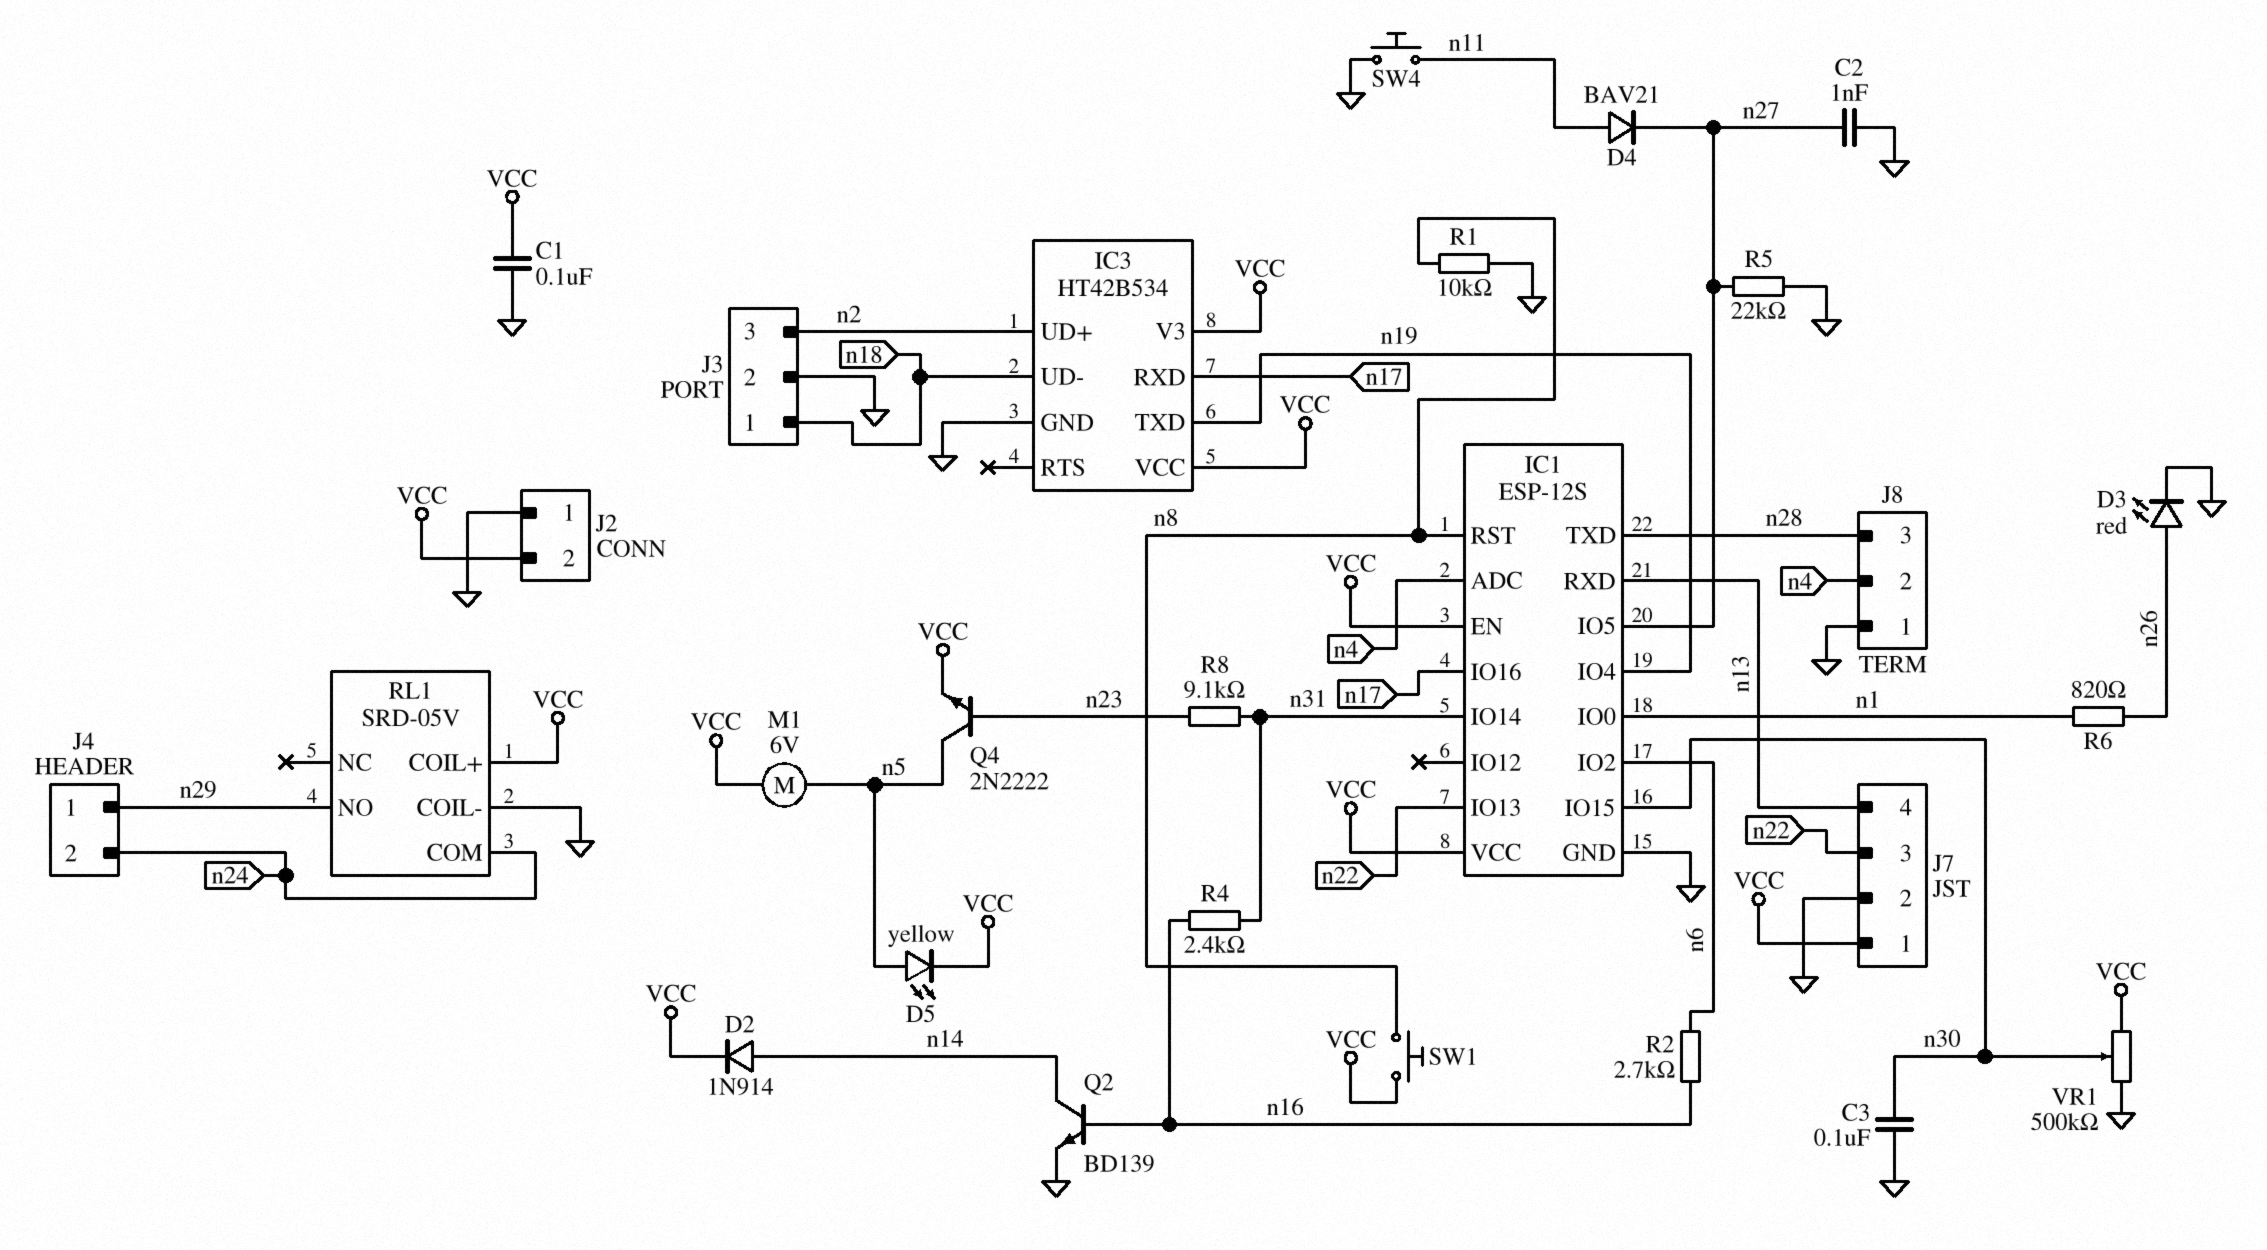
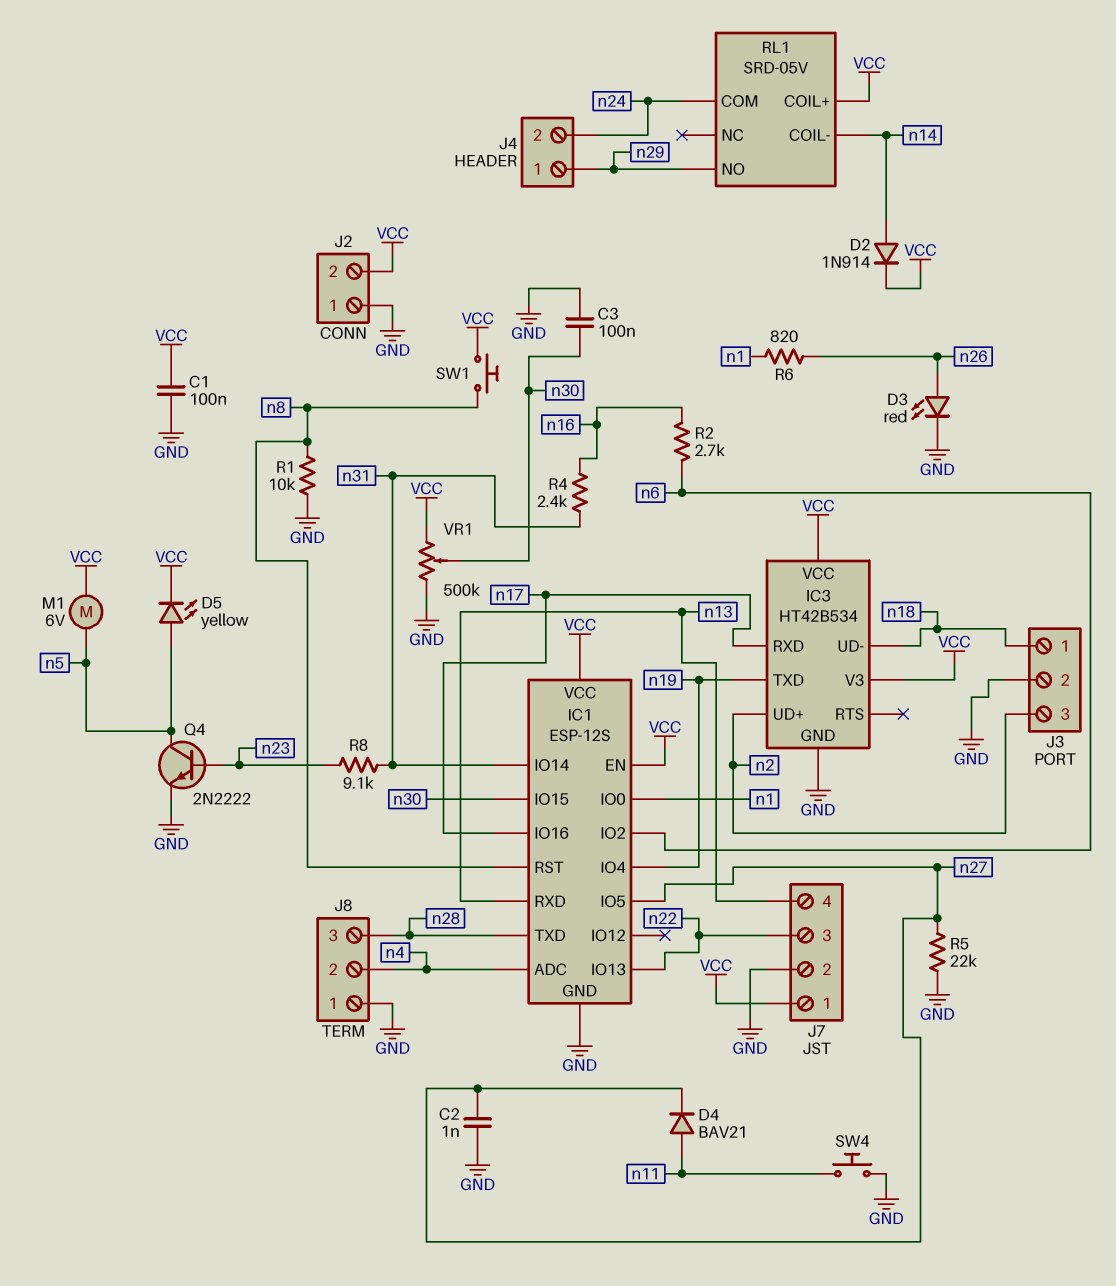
Q2: NPN BD139 (B n16, C n14, E GND) -> none
Q4: NPN 2N2222 (B n23, C n5, E VCC) -> NPN 2N2222 (B n23, C n5, E GND)
RL1 pin COIL-: GND -> n14

